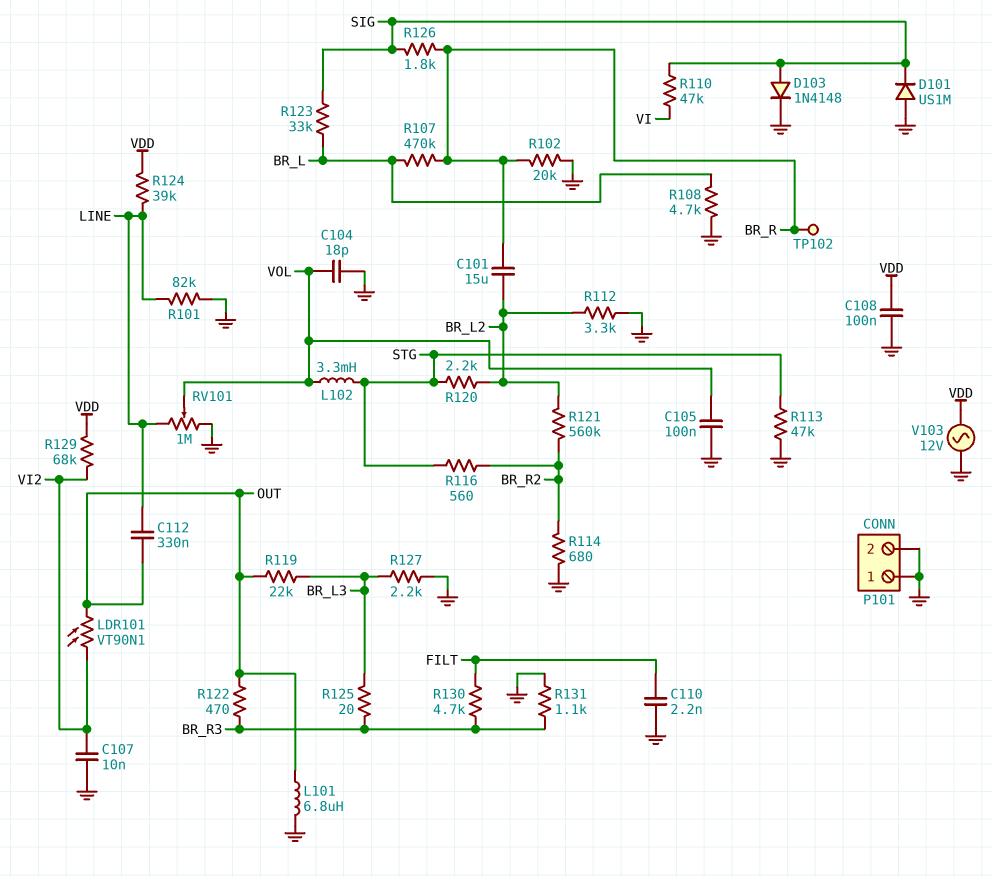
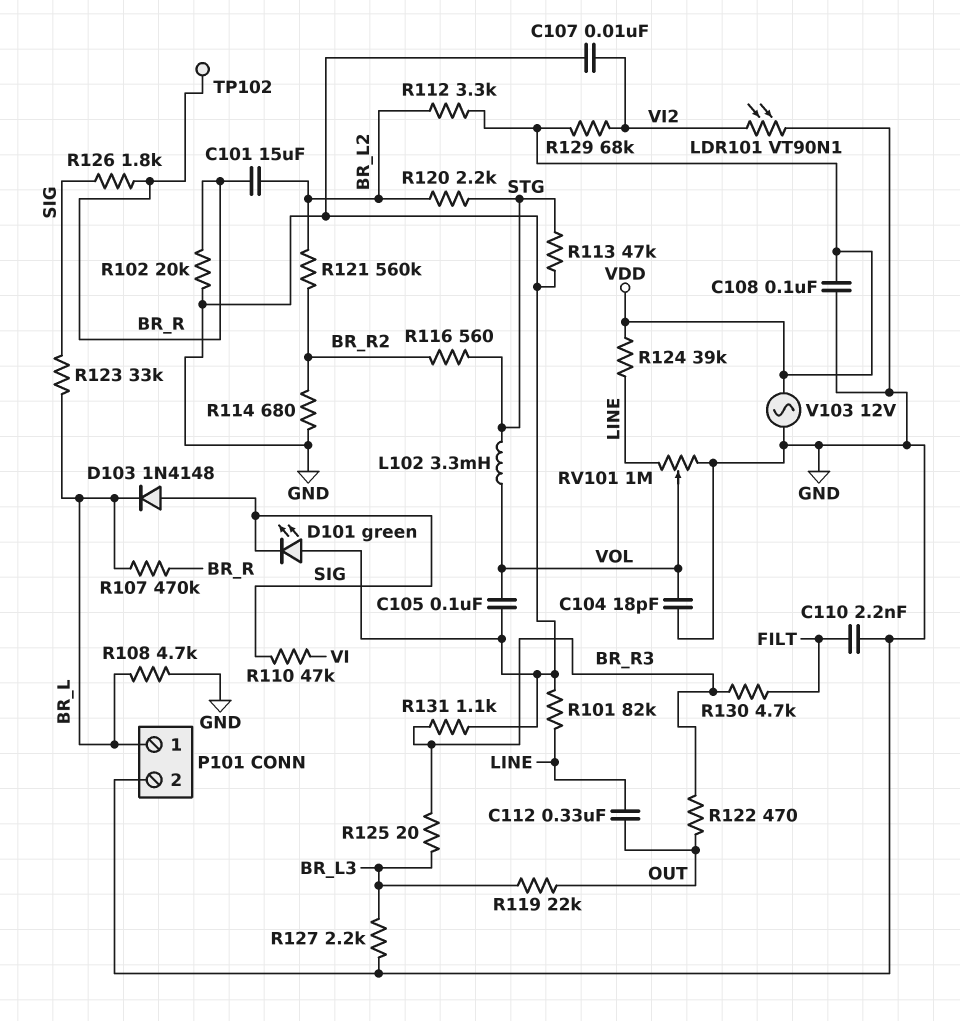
D101: diode US1M (A GND, K SIG) -> LED green (A GND, K SIG)
D103: diode 1N4148 (A SIG, K GND) -> diode 1N4148 (A SIG, K BR_L)
L101: 6.8uH (GND, OUT) -> none
LDR101: VT90N1 (OUT, VI2) -> VT90N1 (GND, VI2)
P101 pin 1: GND -> BR_L
R112: 3.3k (BR_L2, GND) -> 3.3k (BR_L2, VDD)

